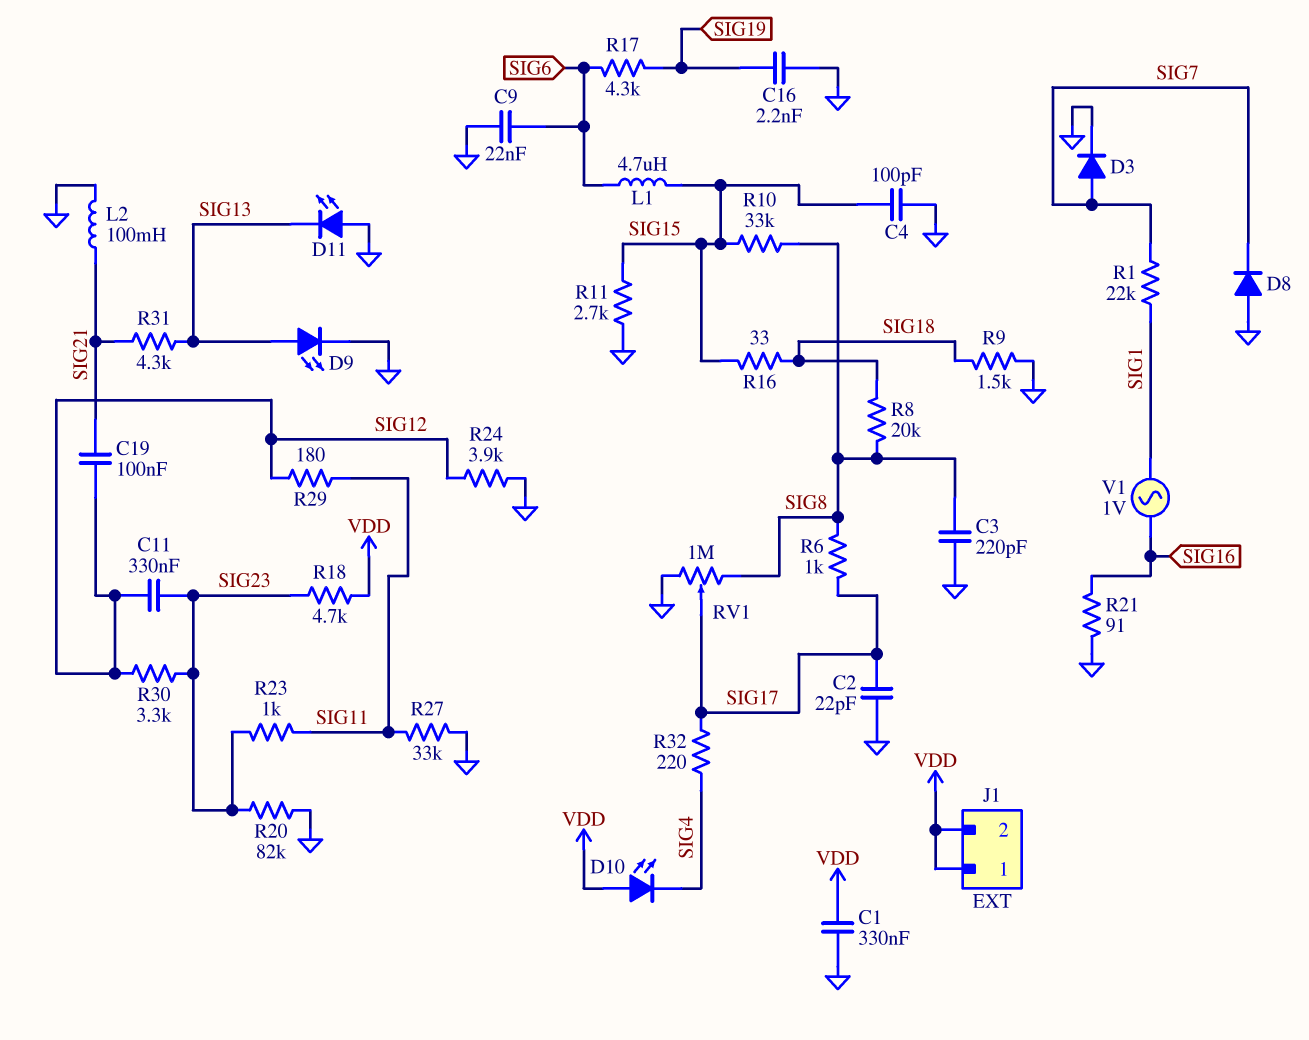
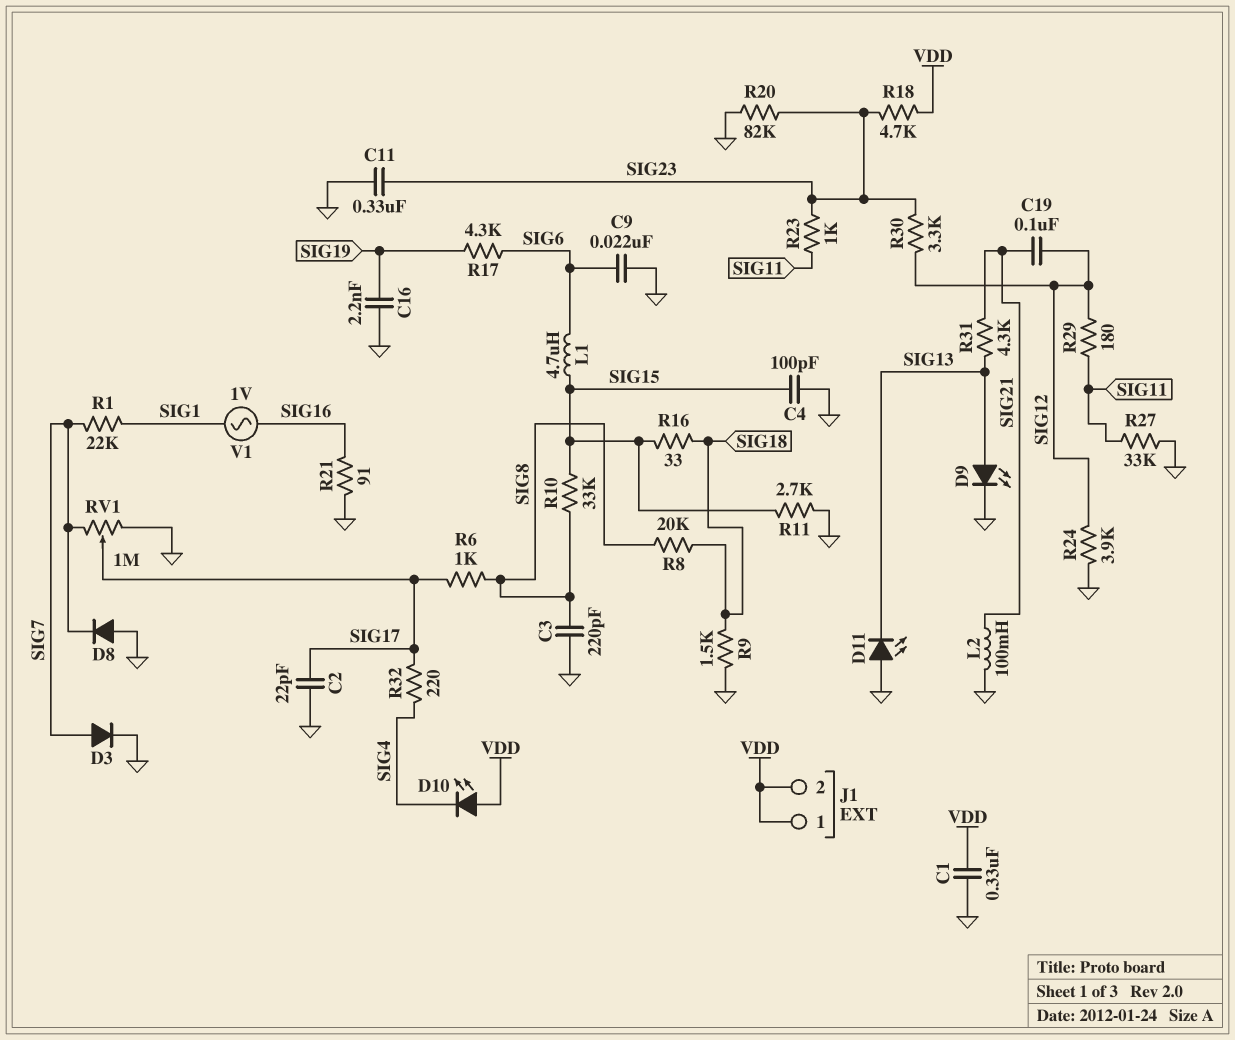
C11: 330nF (SIG12, SIG23) -> 330nF (GND, SIG23)
RV1: 1M (GND, SIG8, wiper SIG17) -> 1M (GND, SIG7, wiper SIG17)

